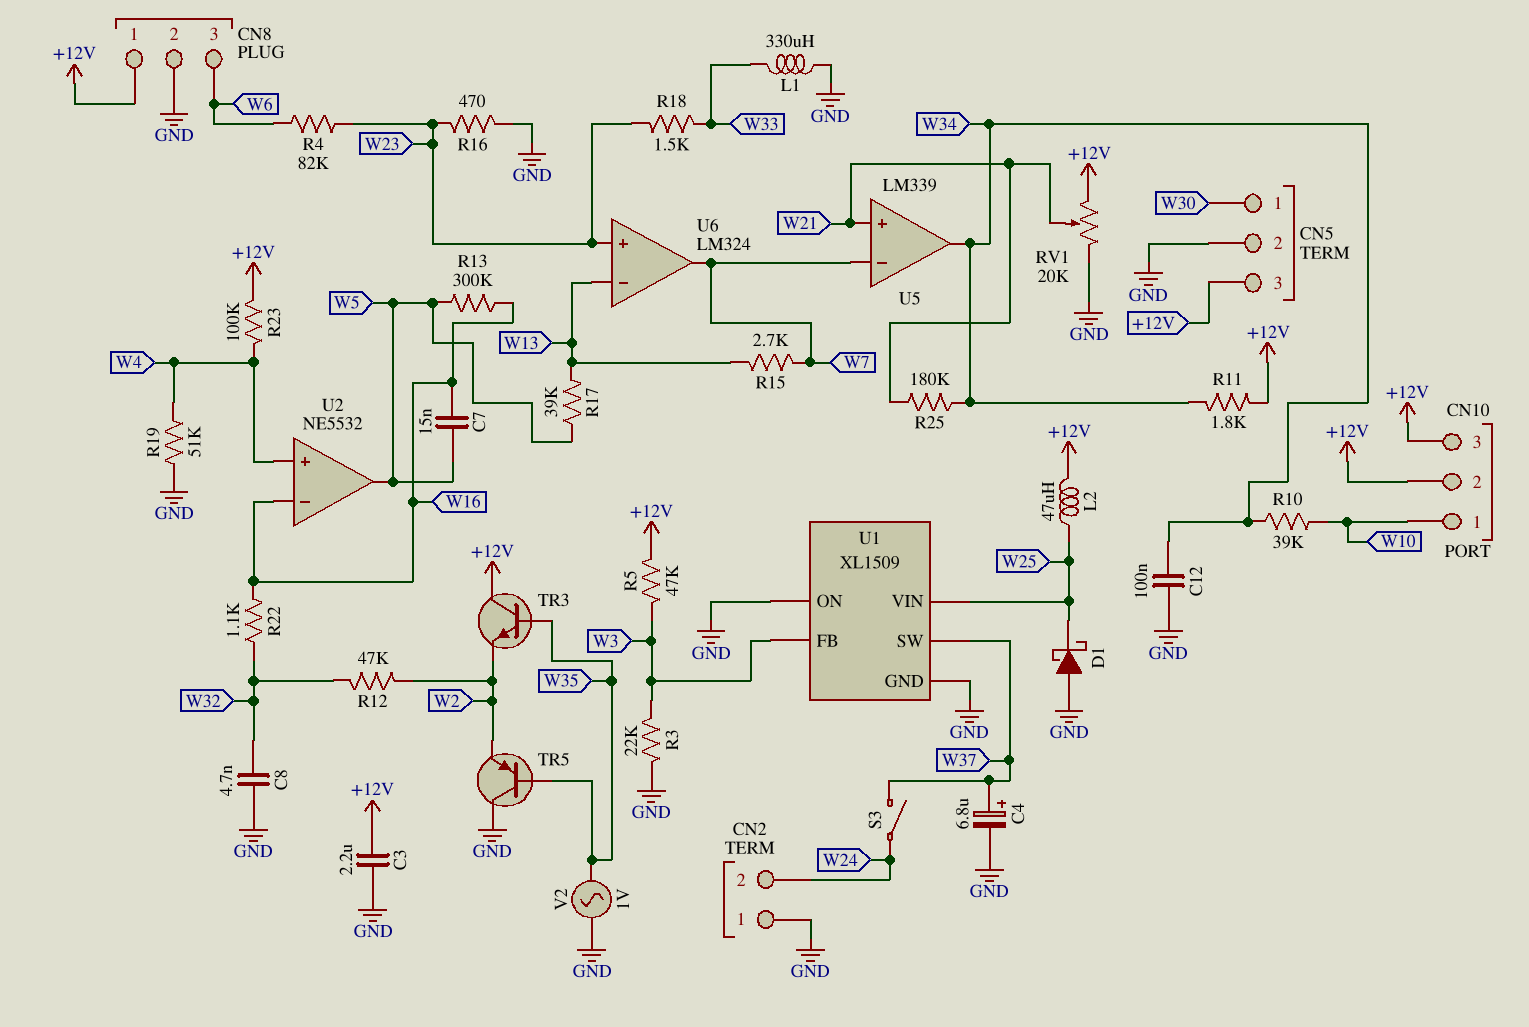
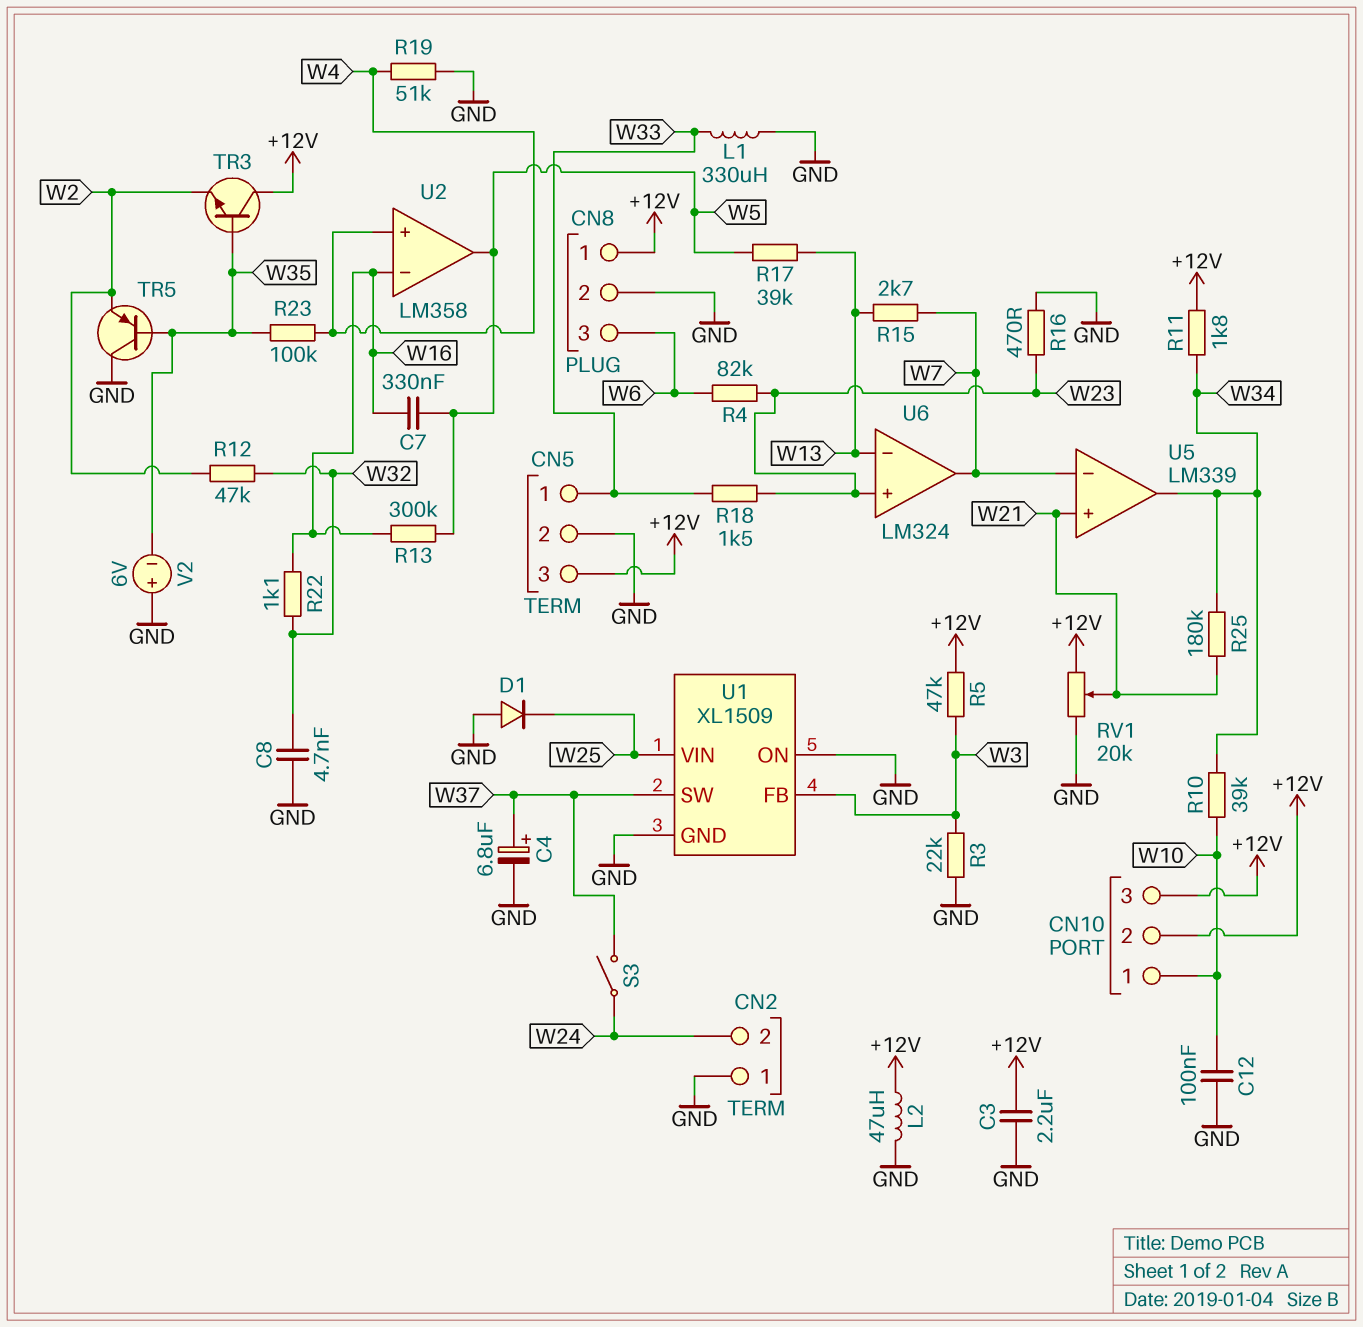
C7: 15nF (W5, W16) -> 330nF (W5, W16)
C12: 100nF (GND, W34) -> 100nF (GND, W10)
CN5 pin 1: W30 -> W33
D1: schottky (A GND, K W25) -> diode (A GND, K W25)
L2: 47uH (+12V, W25) -> 47uH (+12V, GND)
R23: 100k (+12V, W4) -> 100k (W4, W35)
U2: NE5532 -> LM358
V2: AC 1V (GND, W35) -> 6V (plus GND, minus W35)

